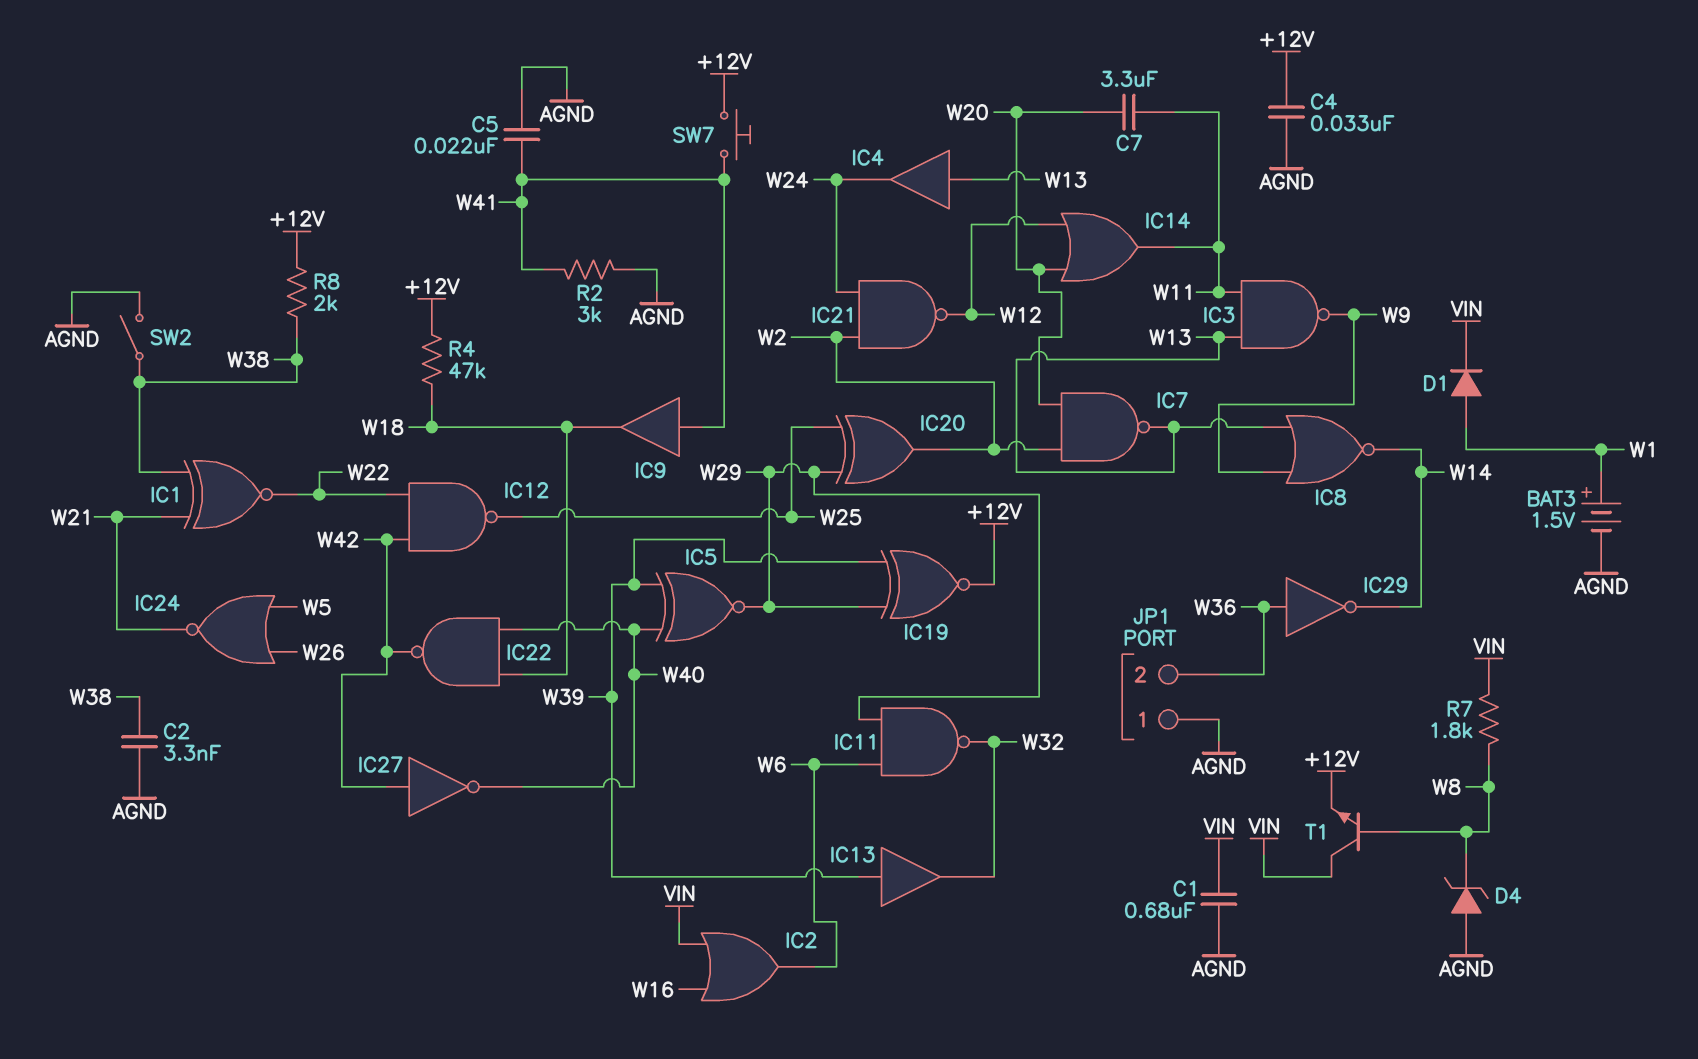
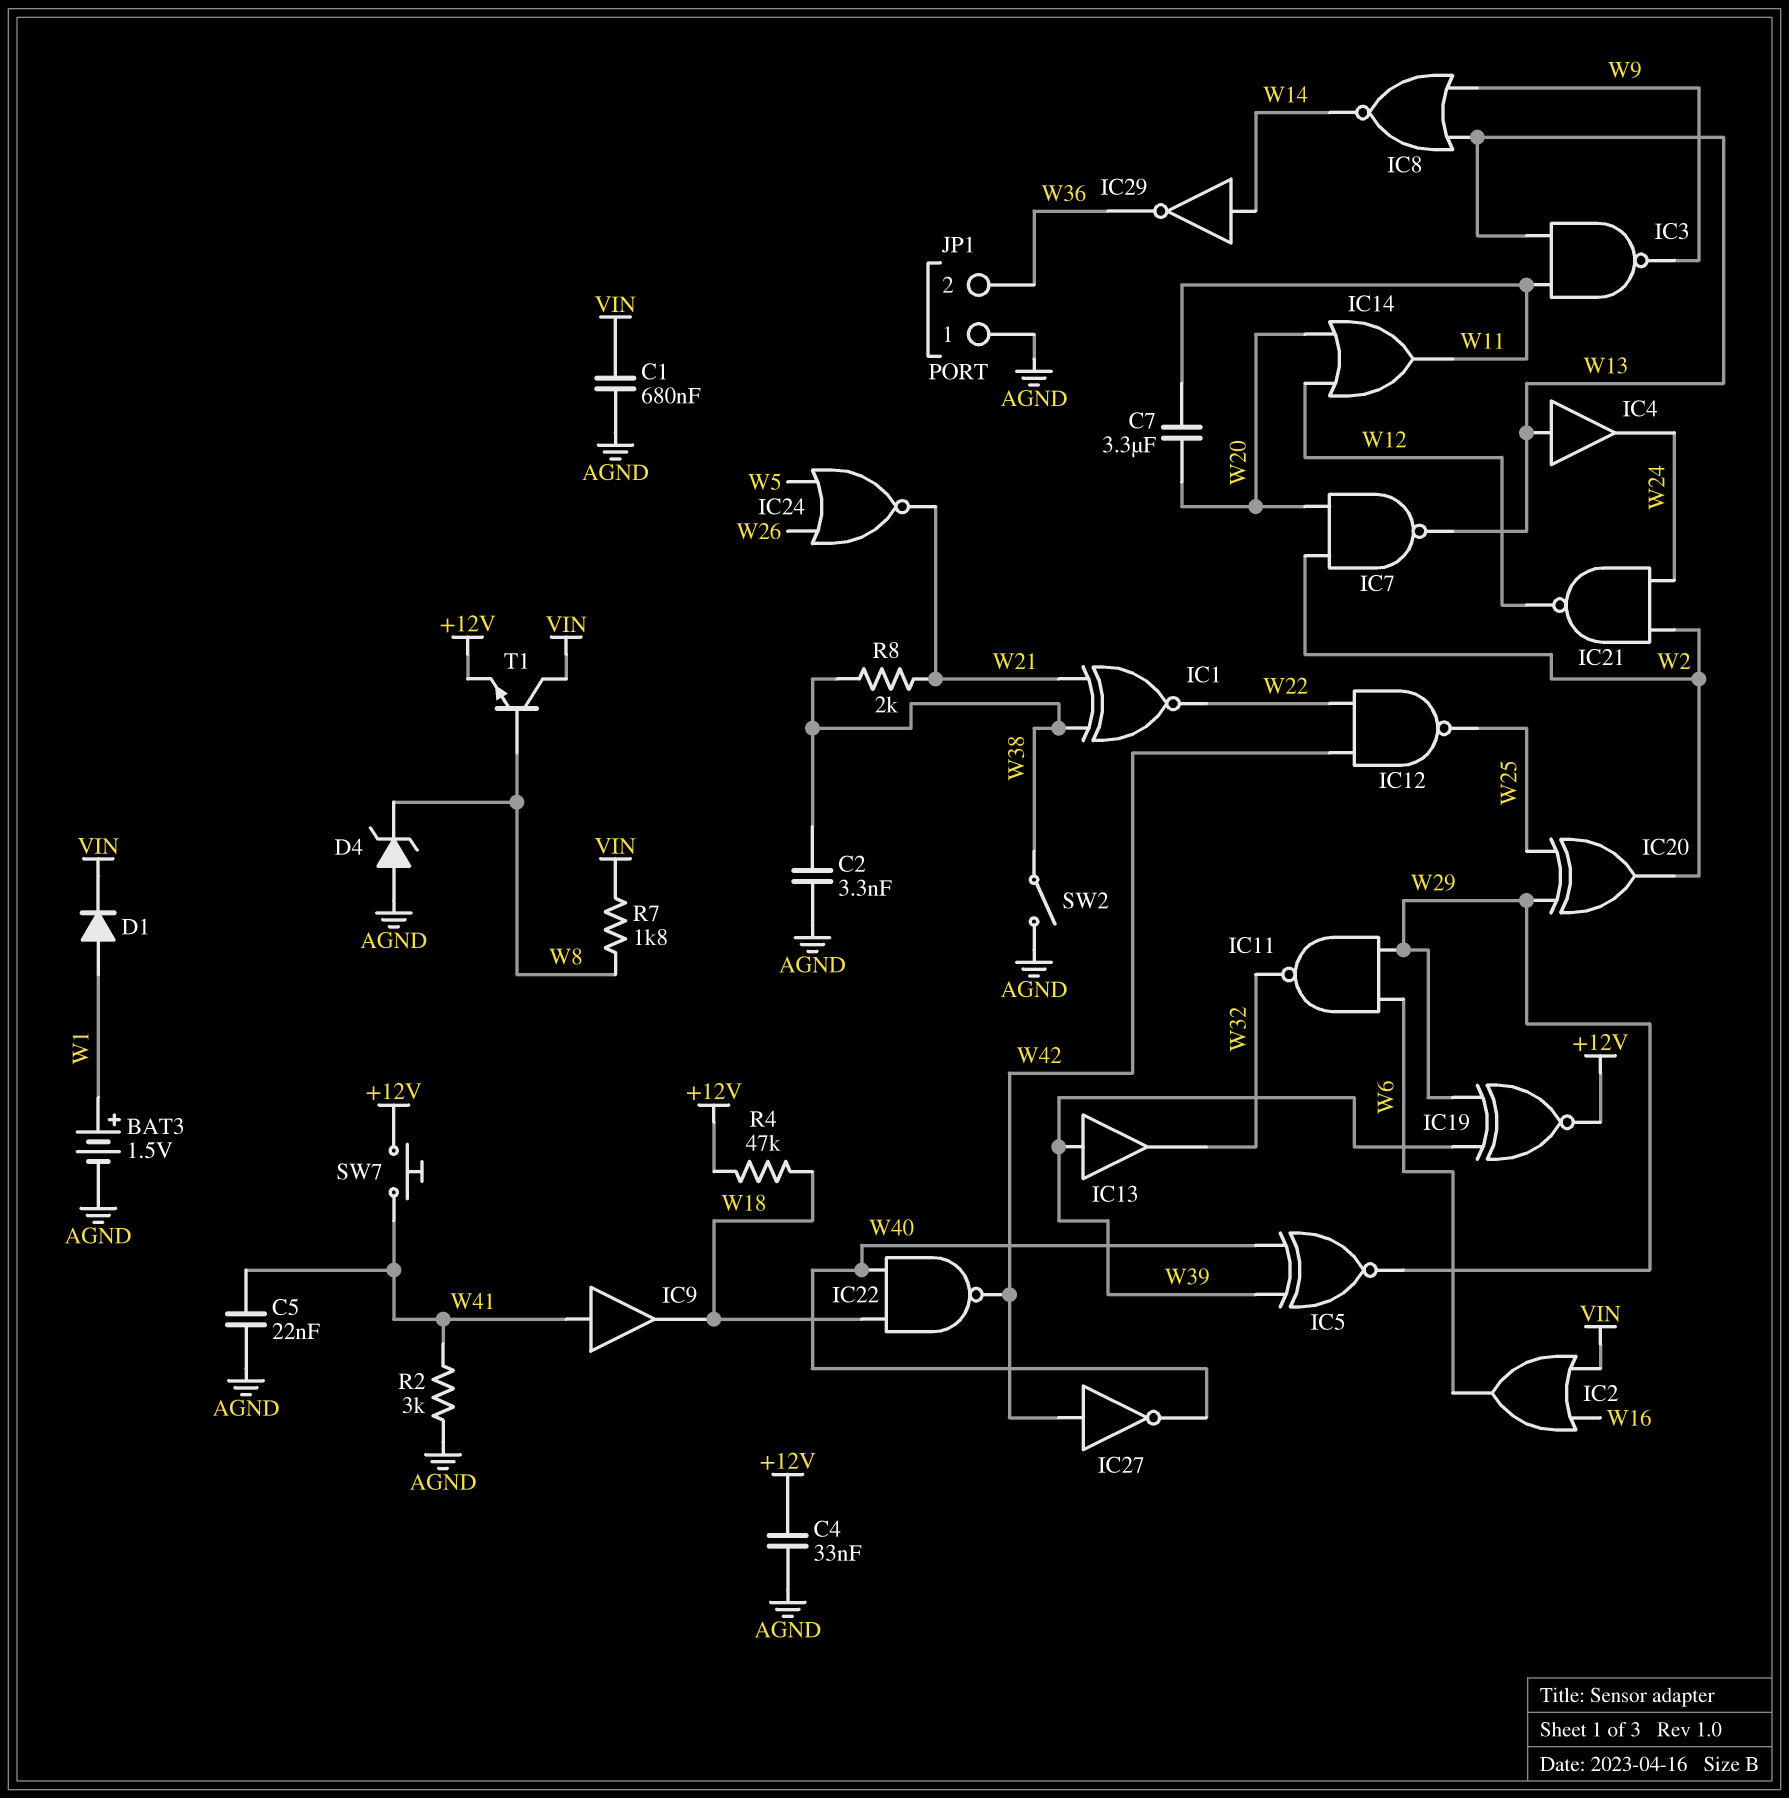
IC29: NOT (in W36, out W14) -> NOT (in W14, out W36)
R8: 2k (+12V, W38) -> 2k (W21, W38)

